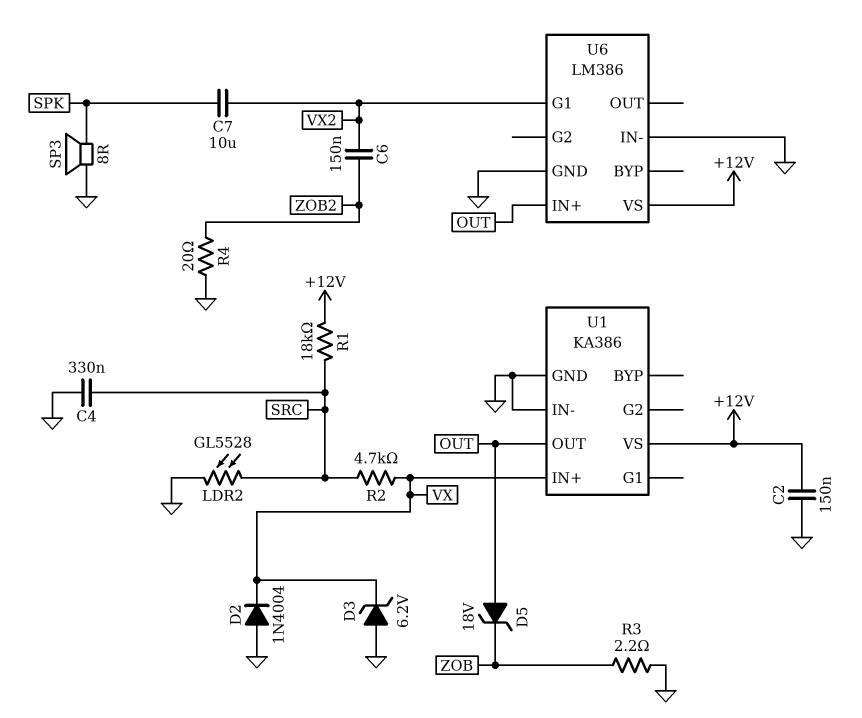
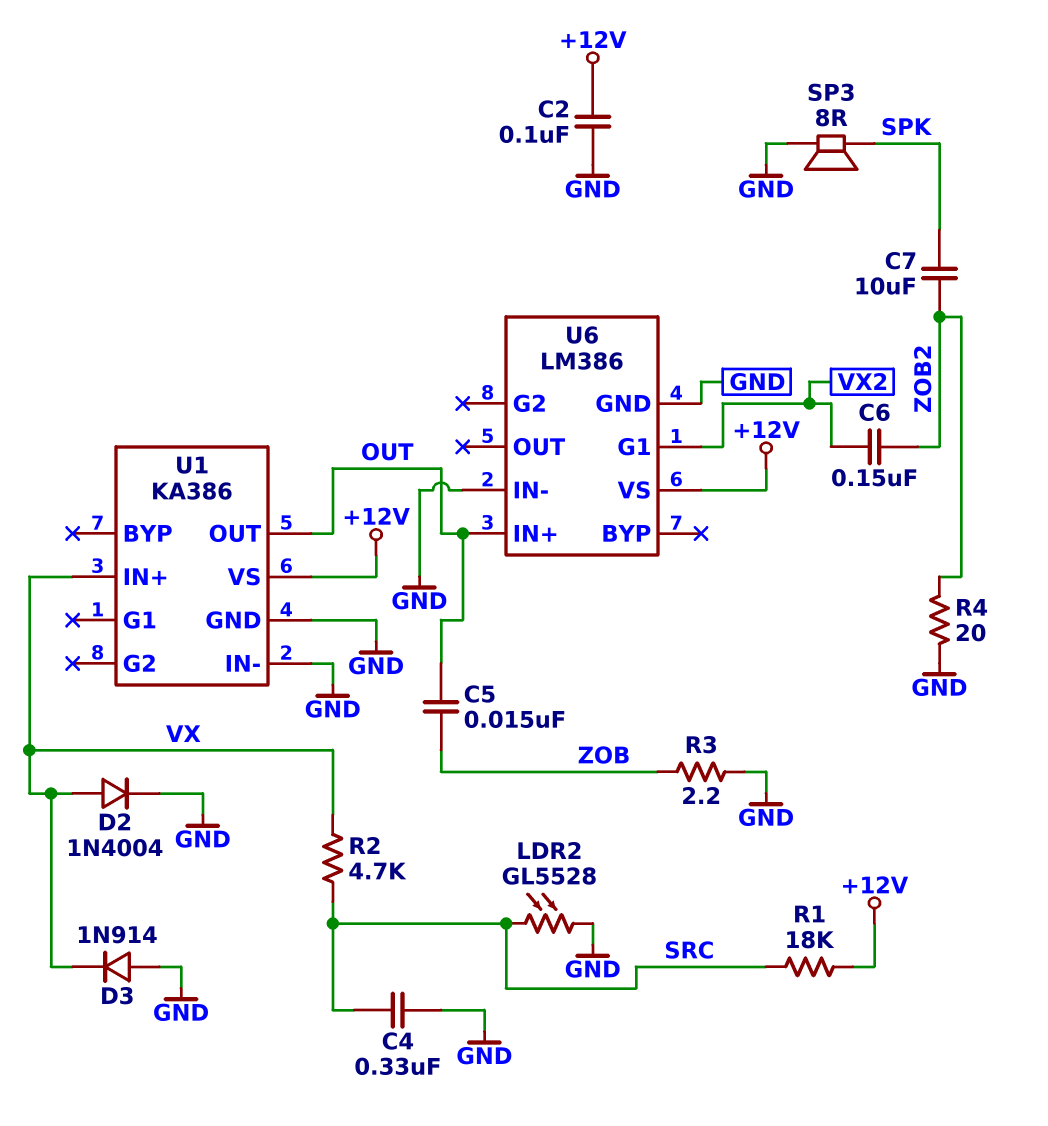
C2: 150nF (+12V, GND) -> 100nF (+12V, GND)
C5: none -> 15nF (OUT, ZOB)
C7: 10uF (SPK, VX2) -> 10uF (SPK, ZOB2)
D2: diode 1N4004 (A GND, K VX) -> diode 1N4004 (A VX, K GND)
D3: zener 6.2V (A GND, K VX) -> diode 1N914 (A GND, K VX)
D5: zener 18V (A OUT, K ZOB) -> none

